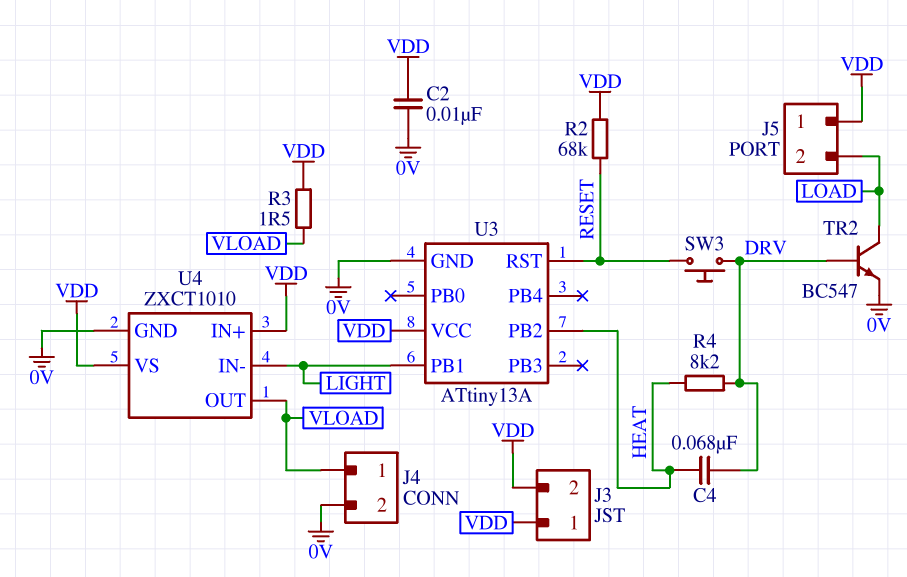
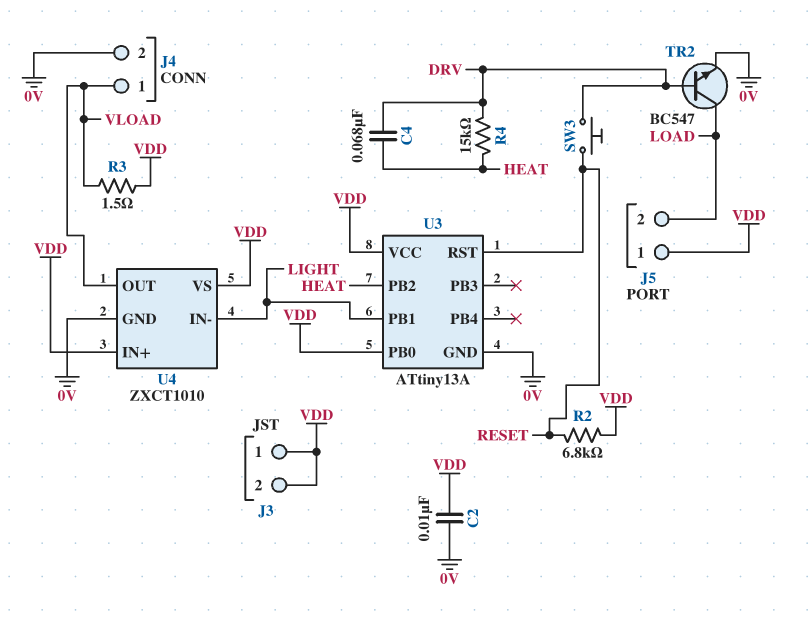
R2: 68k (RESET, VDD) -> 6.8k (RESET, VDD)
R4: 8.2k (DRV, HEAT) -> 15k (DRV, HEAT)
U3 pin PB0: none -> VDD

